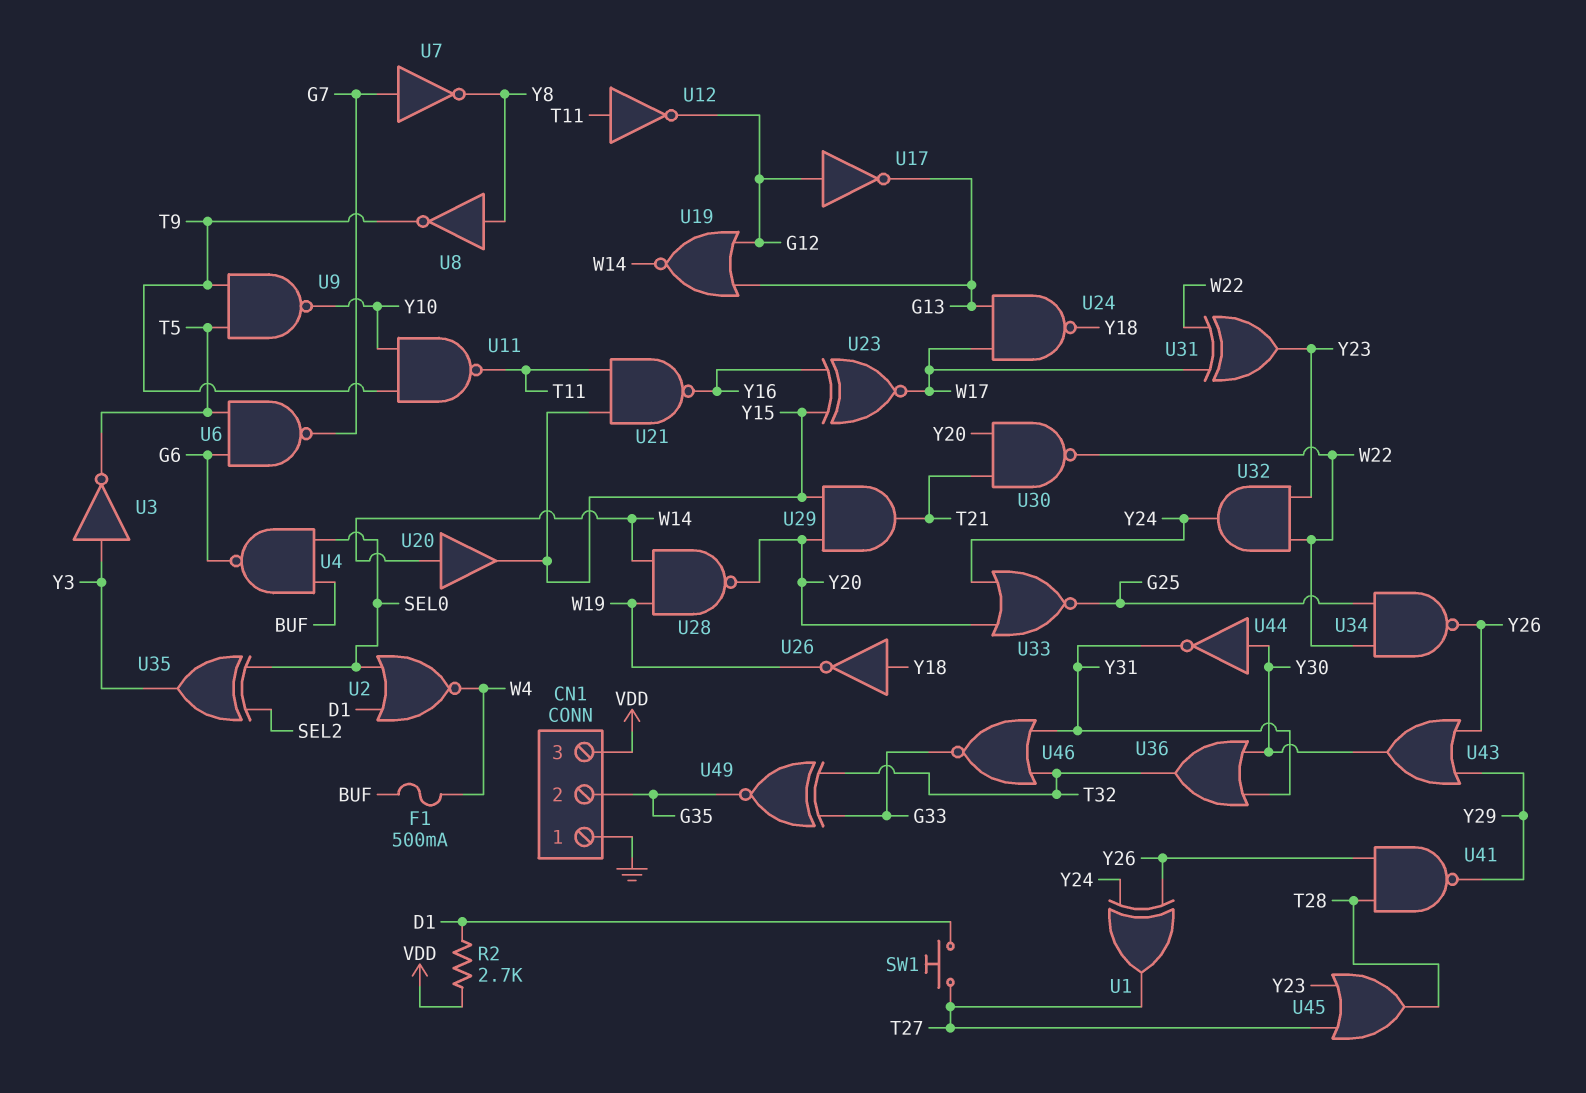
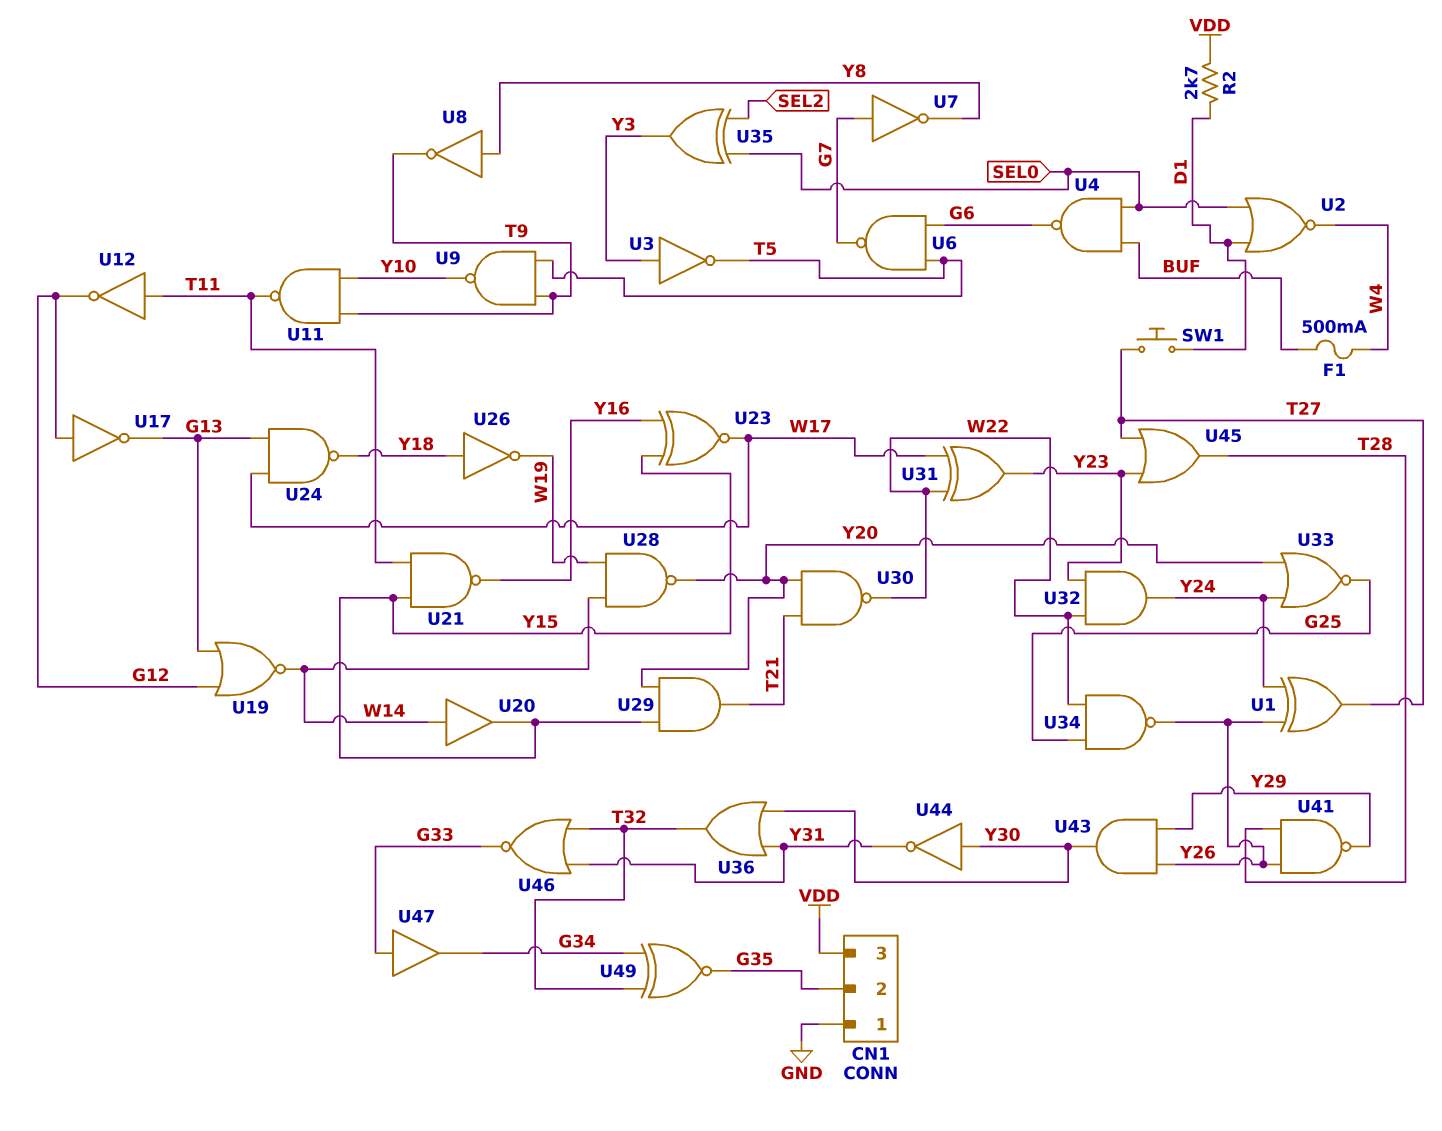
U43: OR (in Y26, in Y29, out Y30) -> AND (in Y26, in Y29, out Y30)
U47: none -> buffer (in G33, out G34)
U49: XNOR (in G33, in T32, out G35) -> XNOR (in G34, in T32, out G35)

